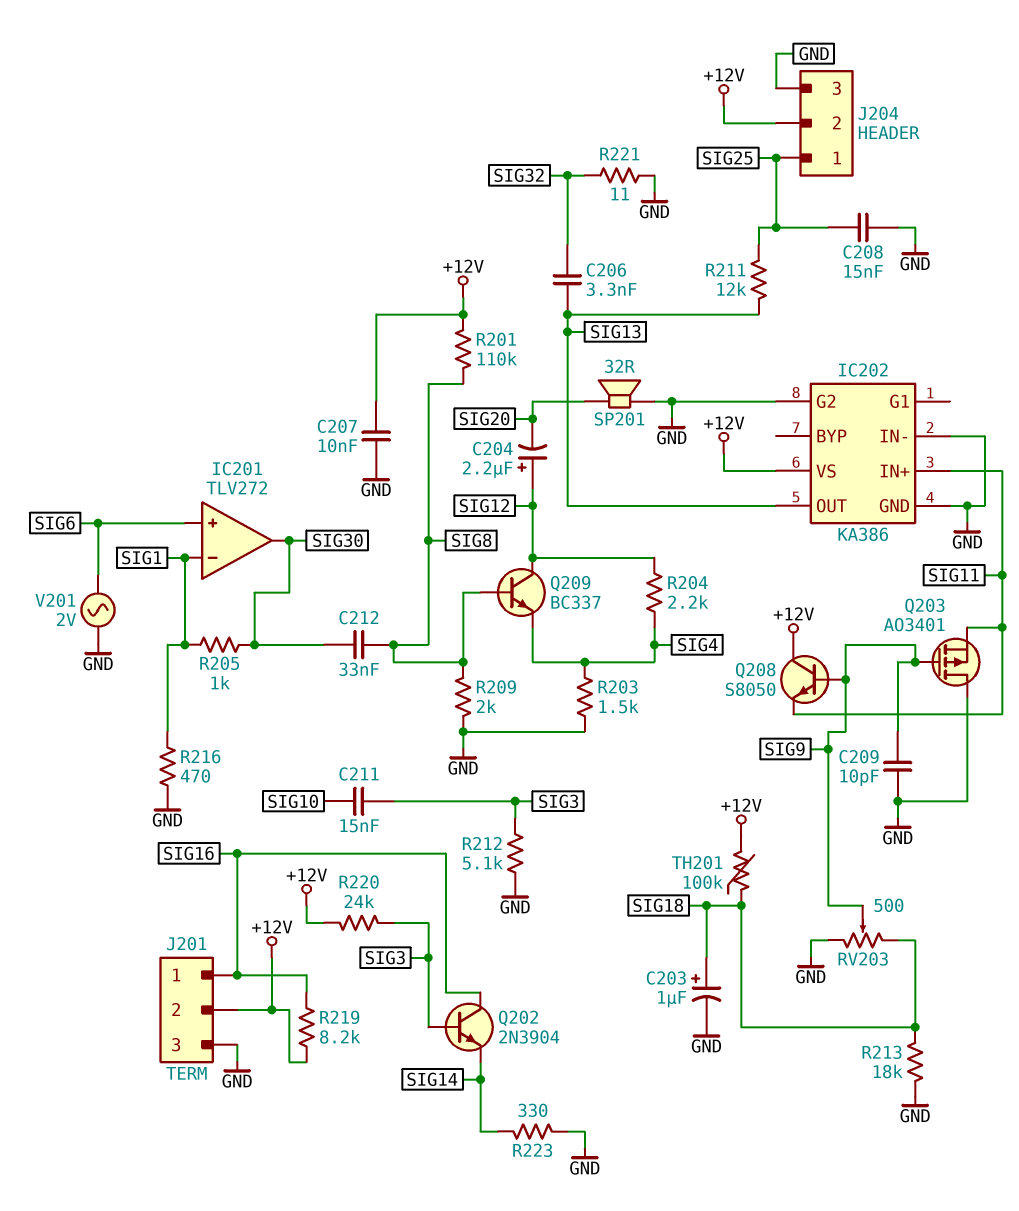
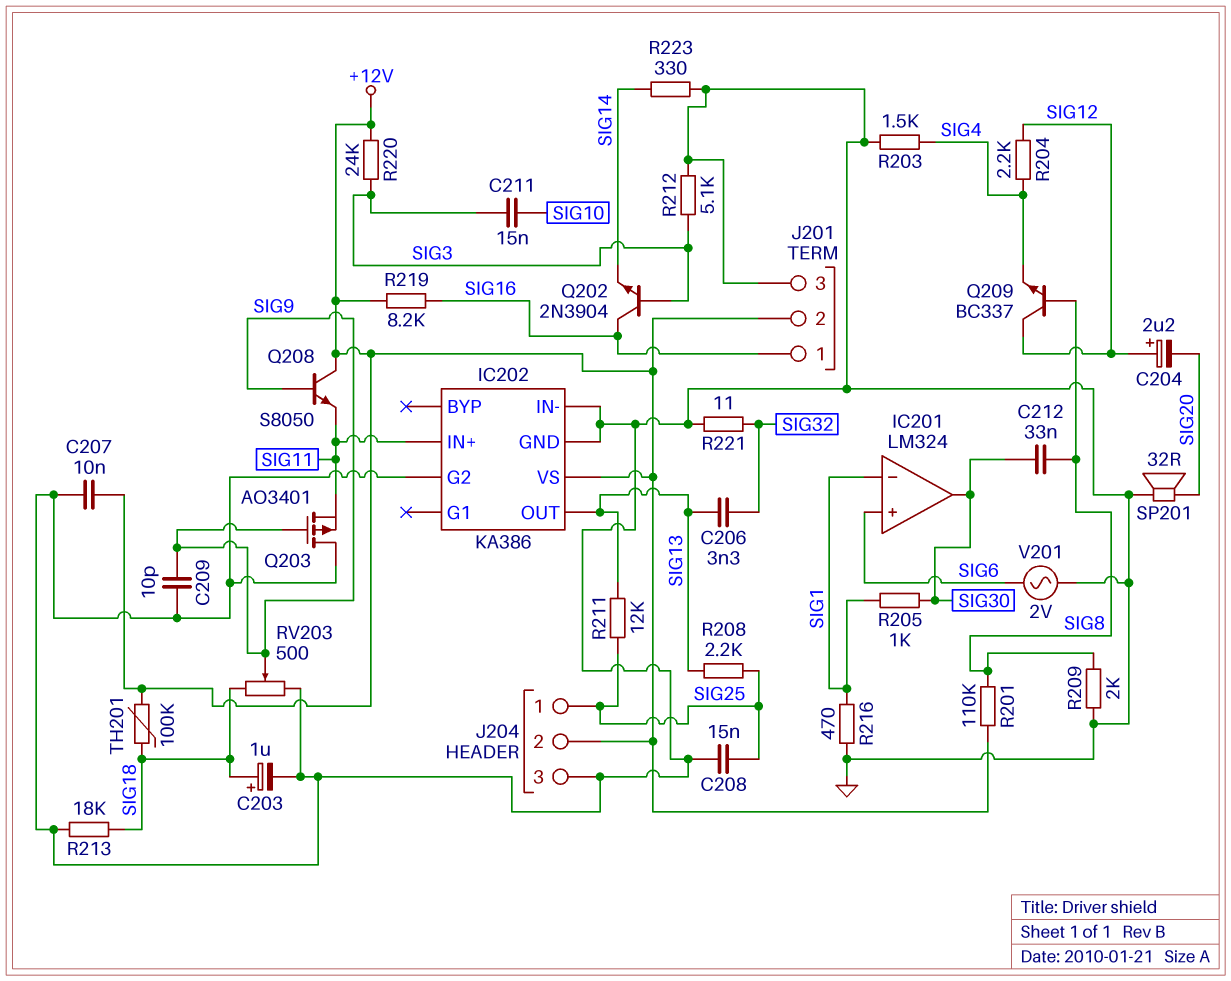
IC201: TLV272 -> LM324
R208: none -> 2.2k (SIG13, SIG25)

